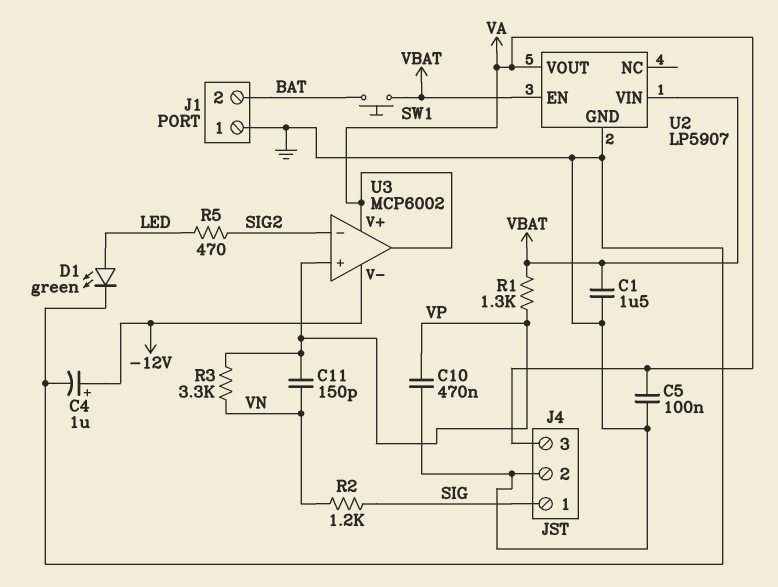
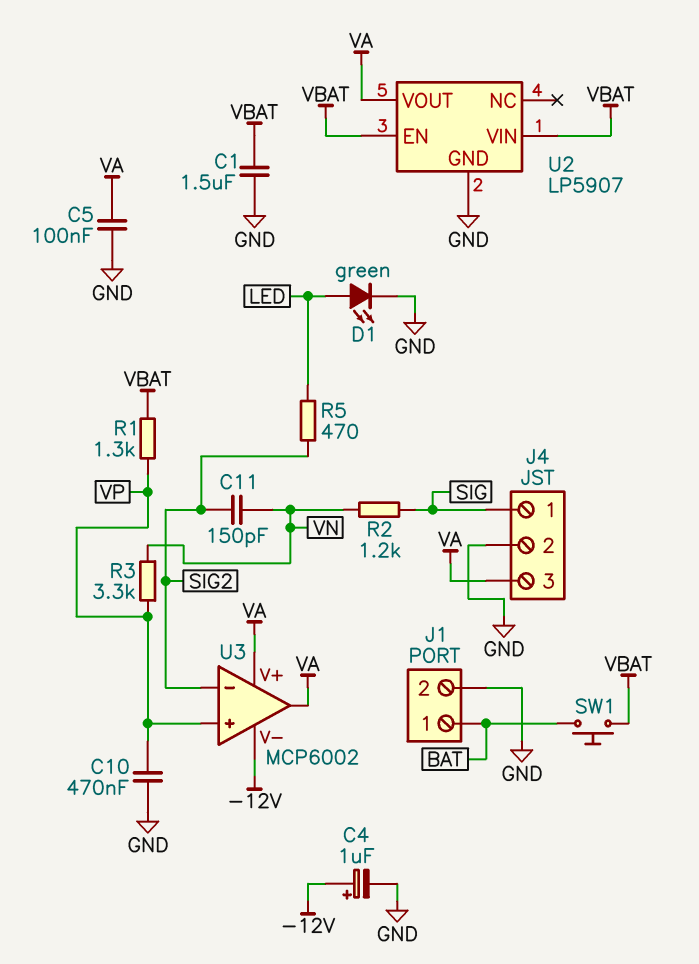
C11: 150pF (VN, VP) -> 150pF (SIG2, VN)
J1 pin 1: GND -> BAT
J1 pin 2: BAT -> GND

